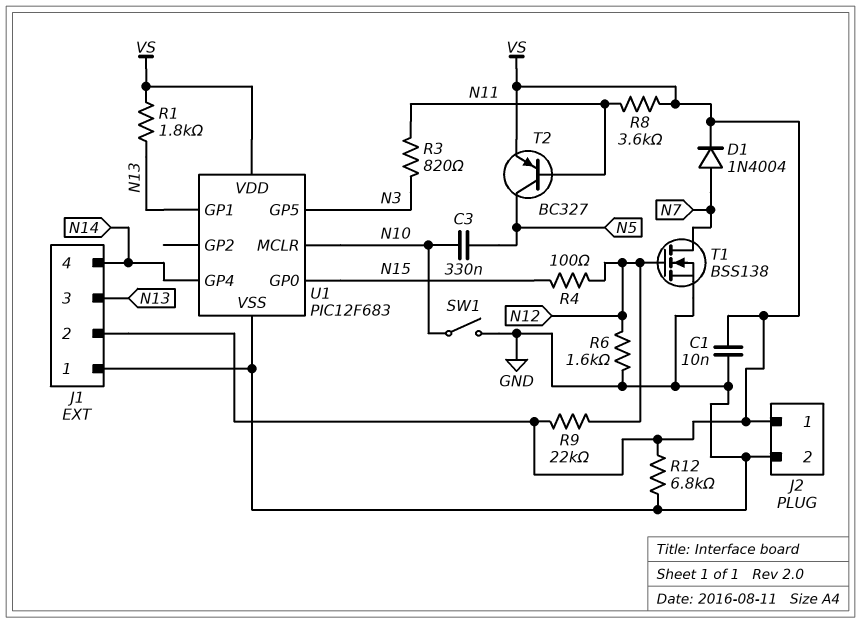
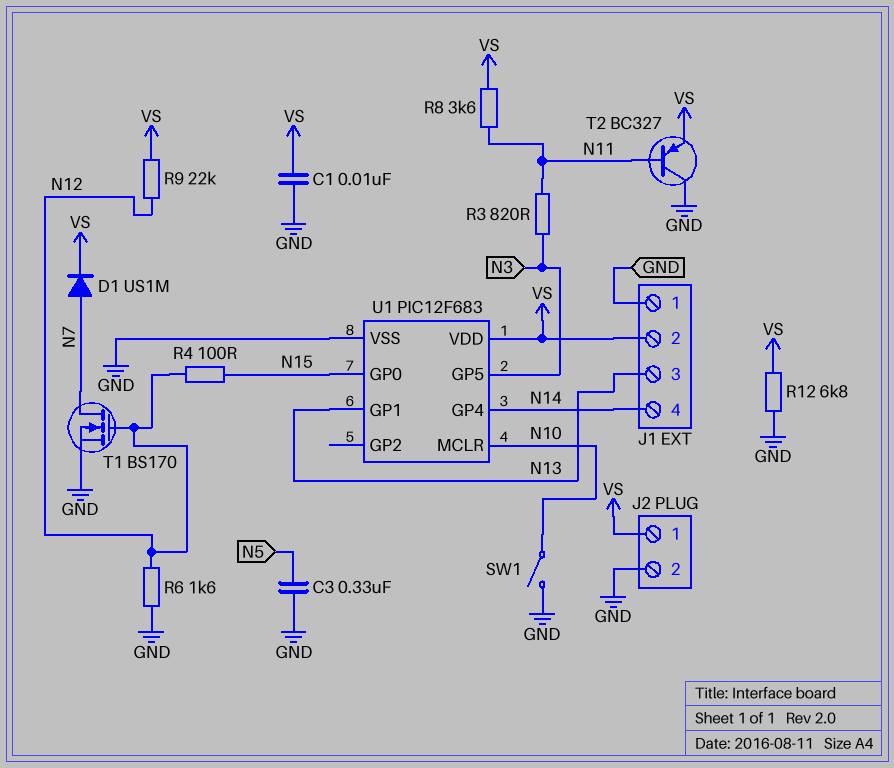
C3: 330nF (N5, N10) -> 330nF (GND, N5)
D1: diode 1N4004 (A N7, K VS) -> diode US1M (A N7, K VS)
R1: 1.8k (N13, VS) -> none
T1: NMOS BSS138 (G N12, D N7, S GND) -> NMOS BS170 (G N12, D N7, S GND)
T2: PNP BC327 (B N11, C N5, E VS) -> PNP BC327 (B N11, C GND, E VS)

